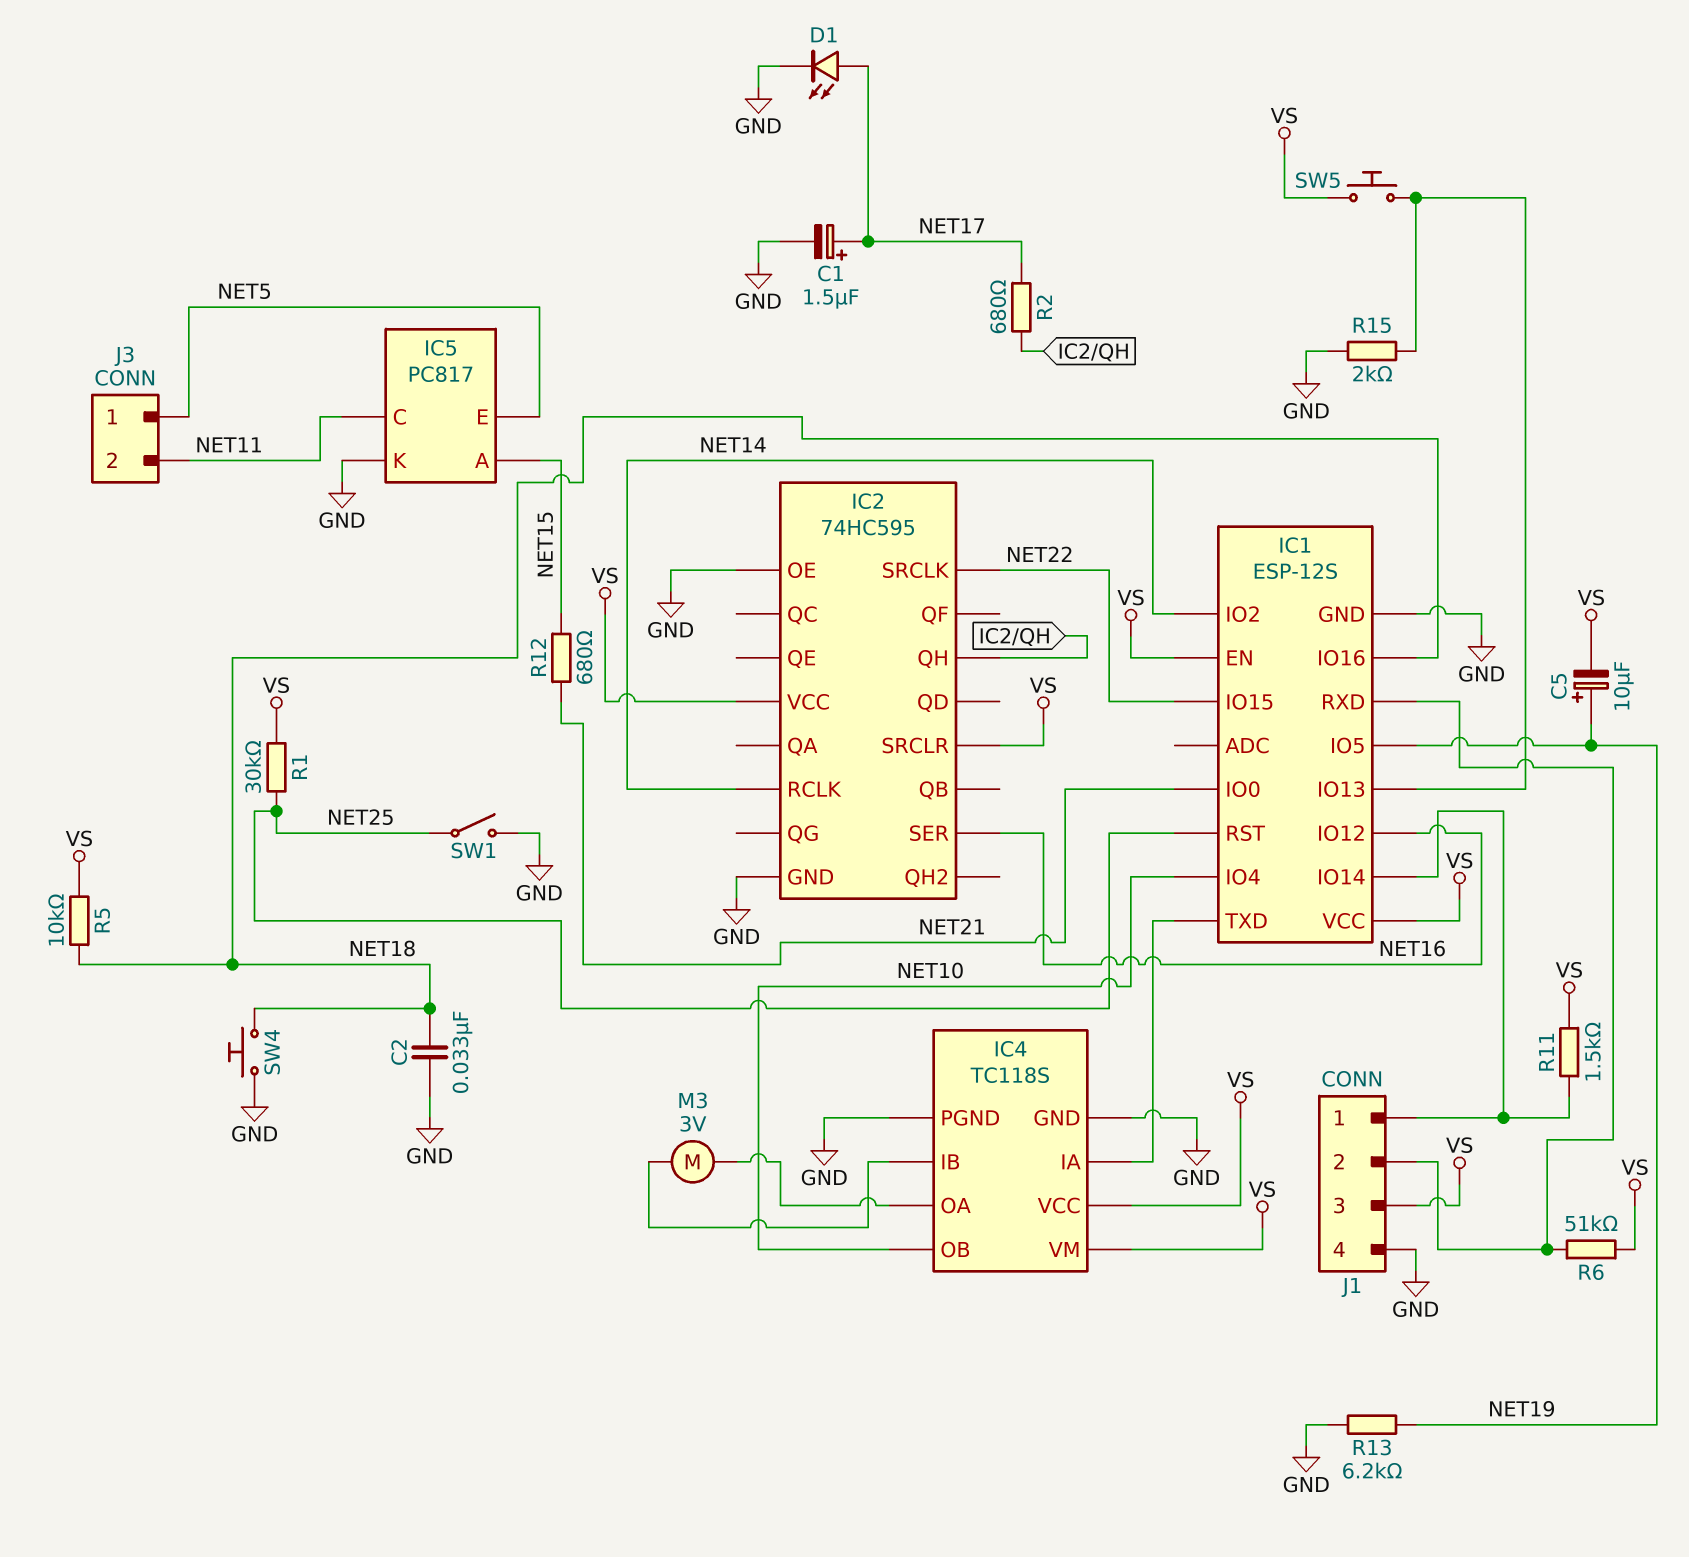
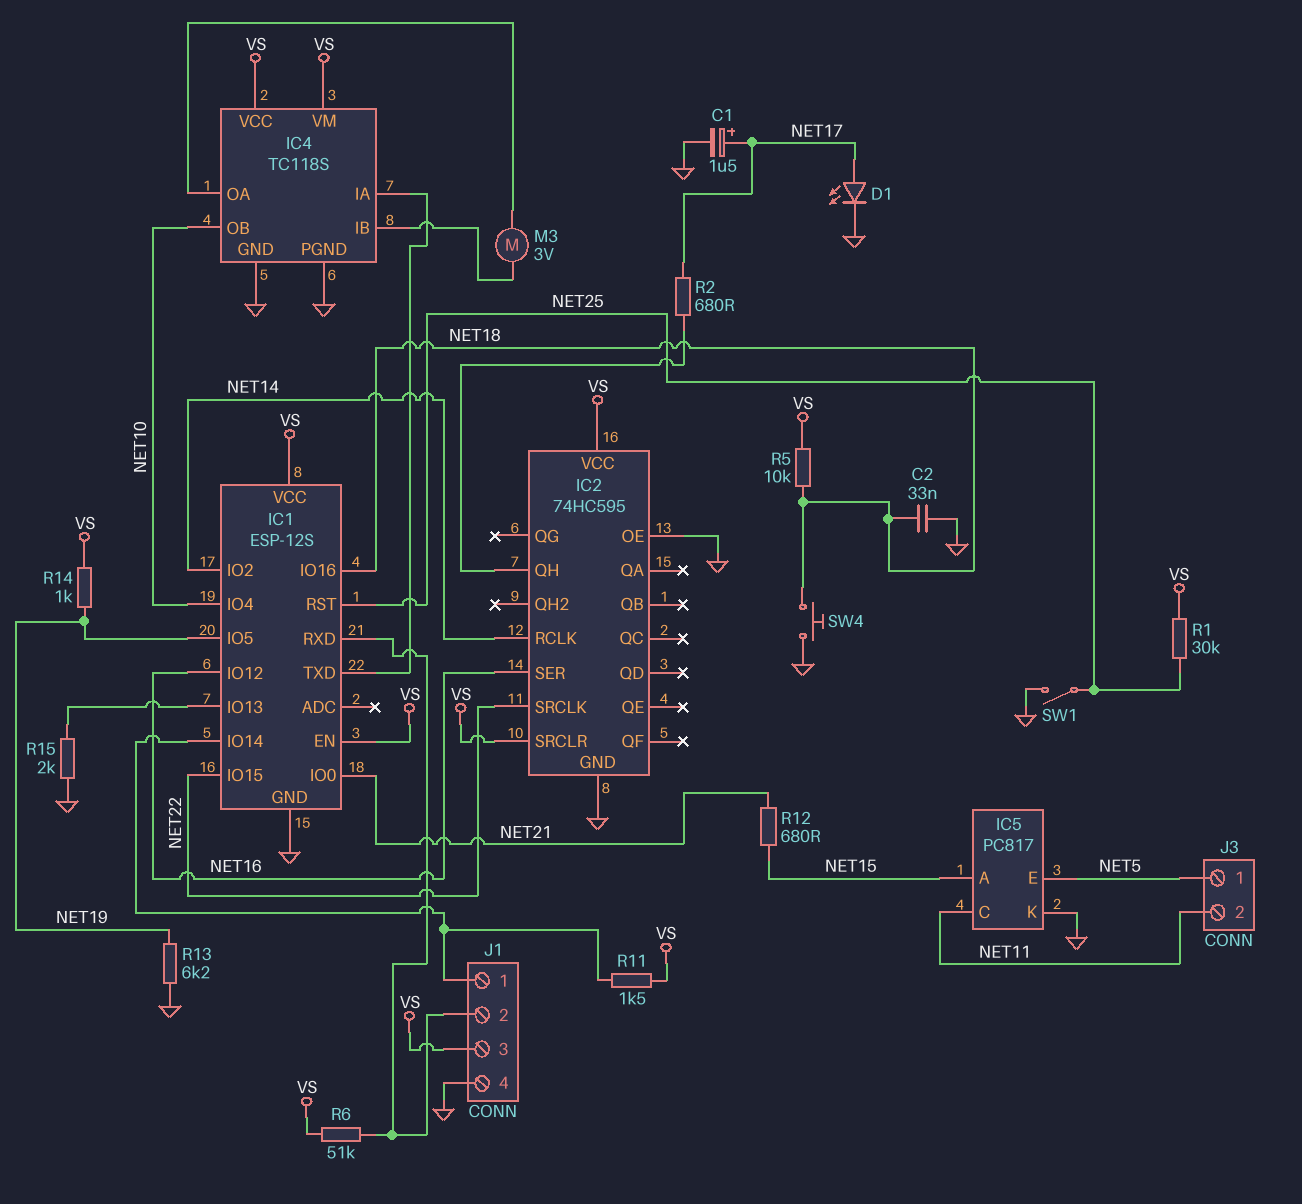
C5: 10uF (plus NET19, minus VS) -> none
R14: none -> 1k (NET19, VS)
SW5: button (IC1/IO13, VS) -> none

